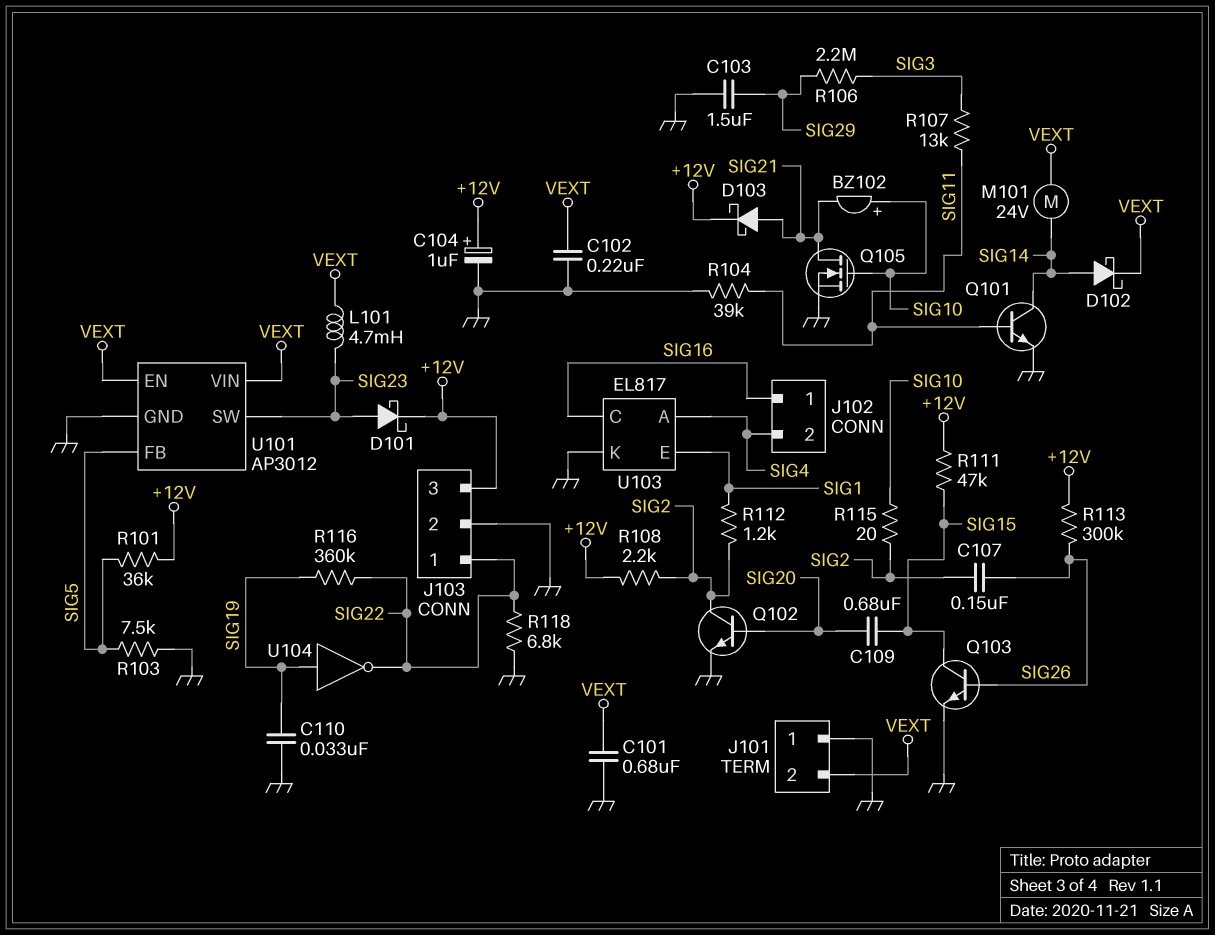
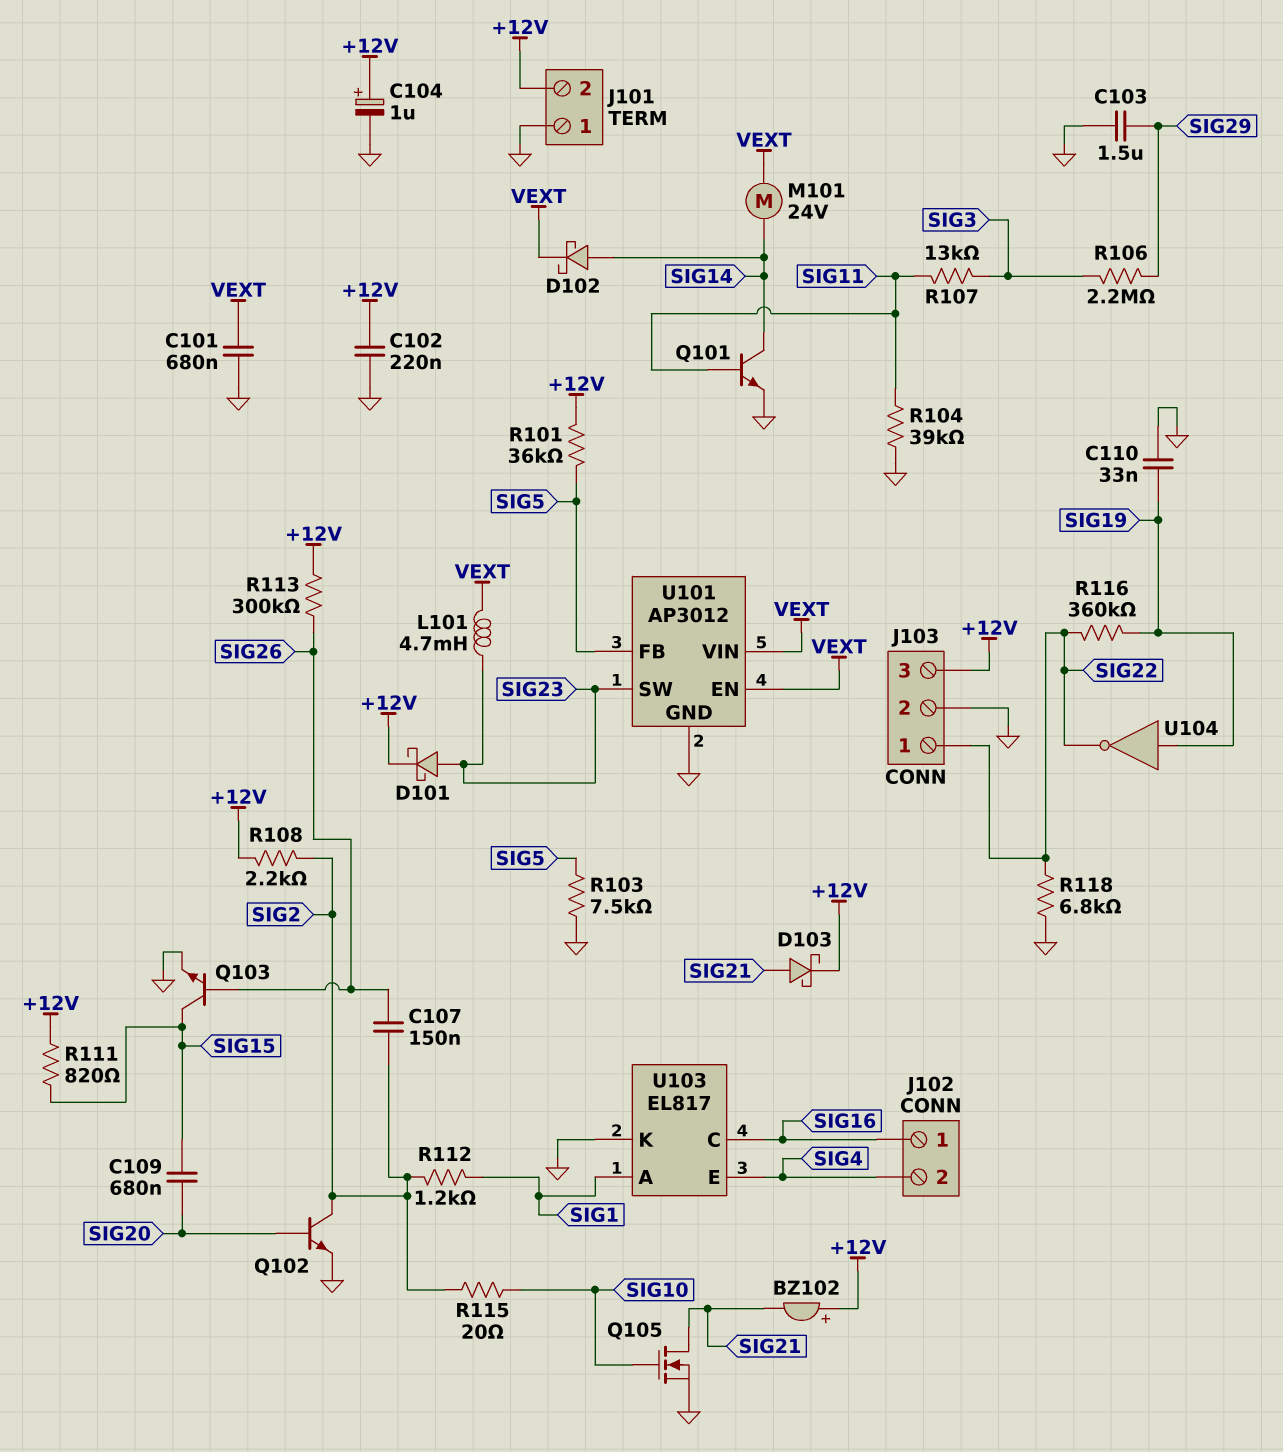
BZ102: buzzer (plus SIG10, minus SIG21) -> buzzer (plus +12V, minus SIG21)
C102: 220nF (GND, VEXT) -> 220nF (+12V, GND)
J101 pin 2: VEXT -> +12V
R111: 47k (+12V, SIG15) -> 820 (+12V, SIG15)
U103 pin A: SIG4 -> SIG1
U103 pin E: SIG1 -> SIG4

